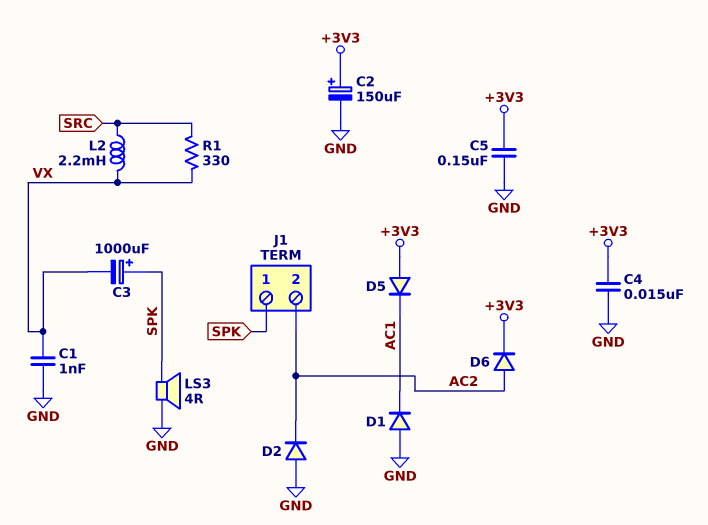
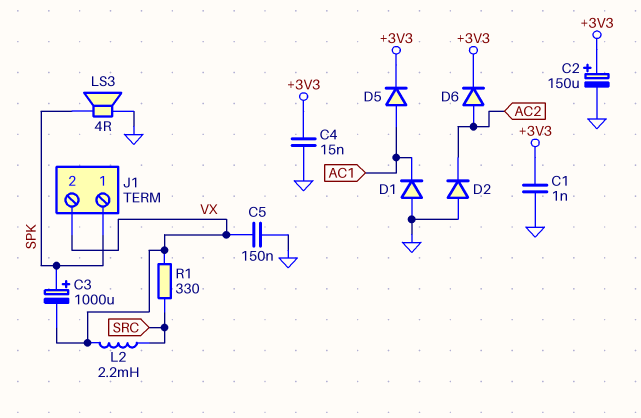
C1: 1nF (GND, VX) -> 1nF (+3V3, GND)
C5: 150nF (+3V3, GND) -> 150nF (GND, VX)
D5: diode (A +3V3, K AC1) -> diode (A AC1, K +3V3)
J1 pin 2: AC2 -> VX

